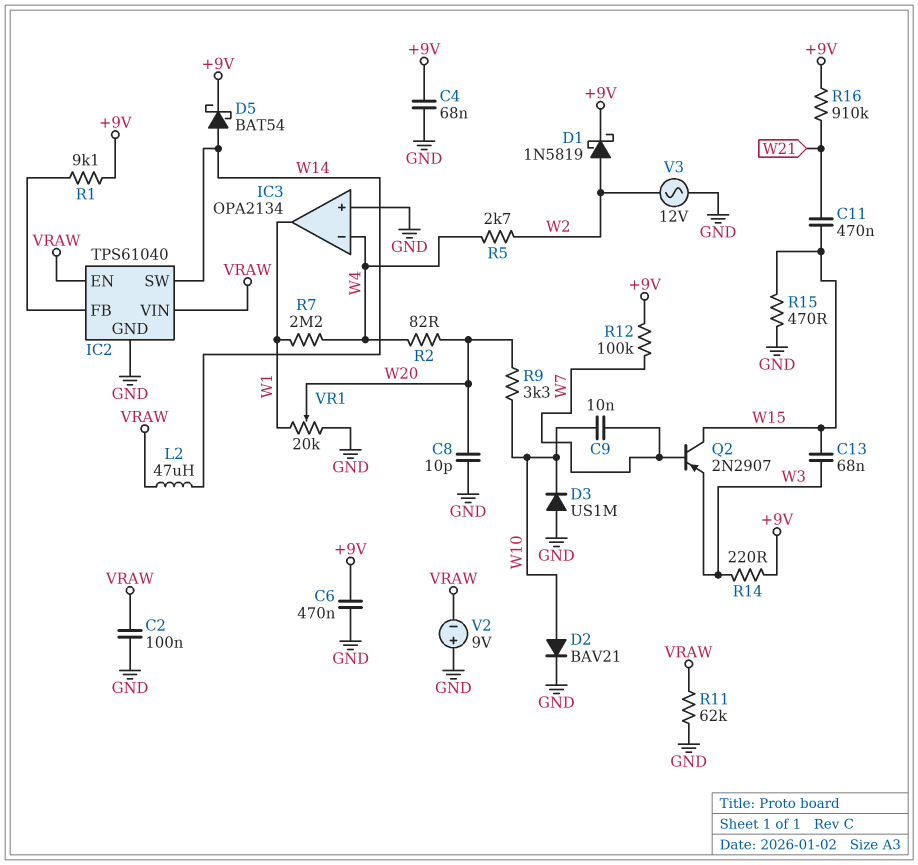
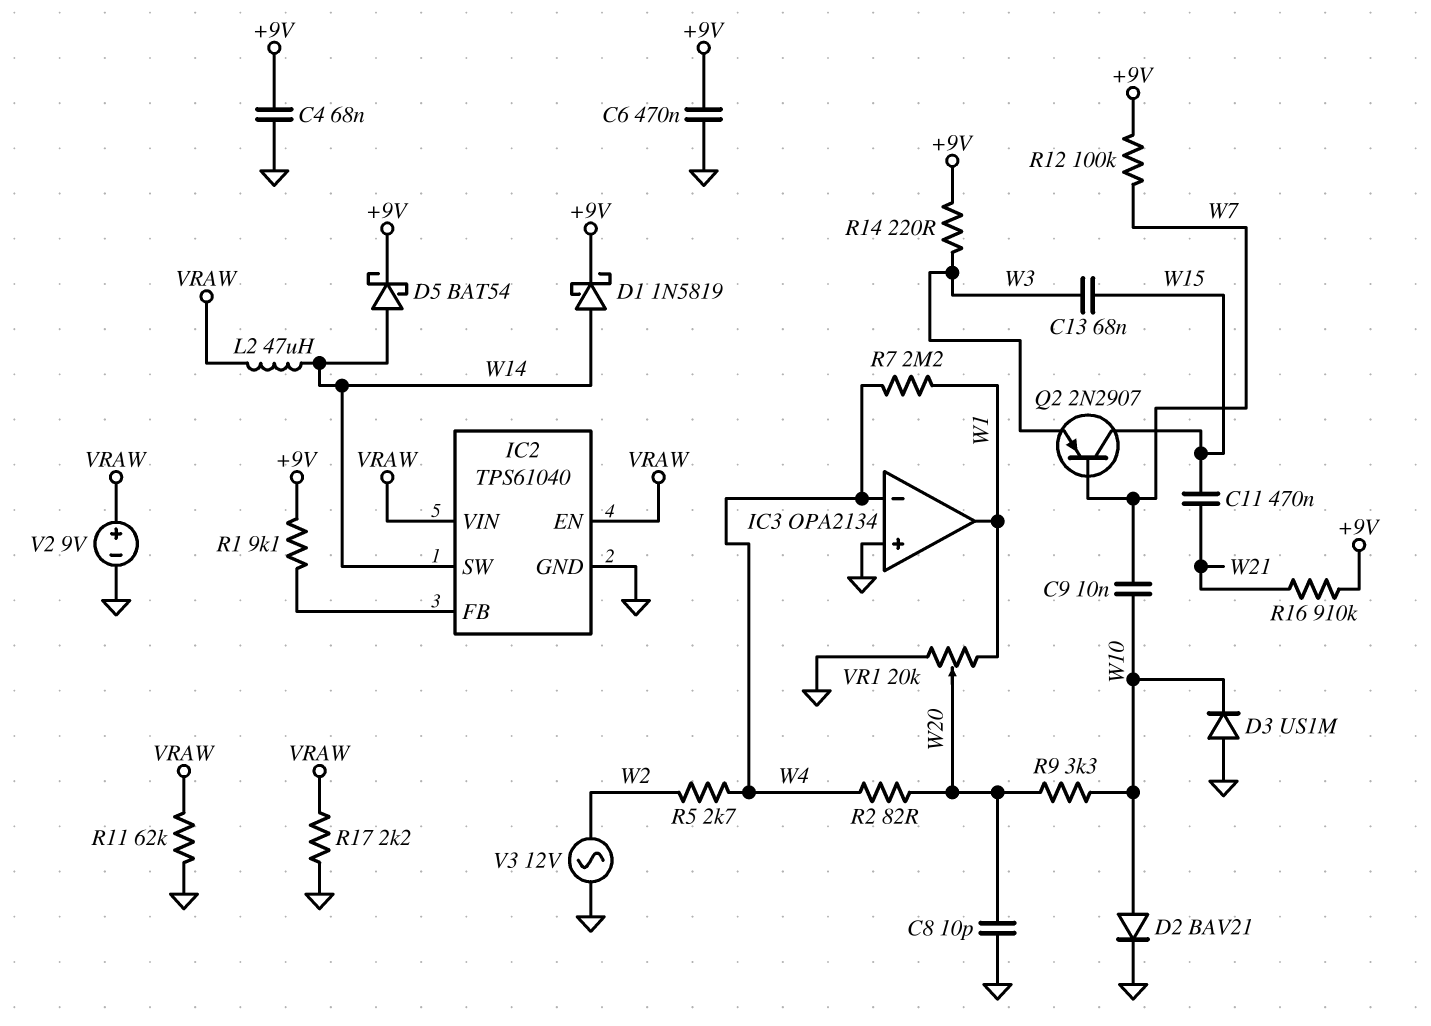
C2: 100nF (GND, VRAW) -> none
D1: schottky 1N5819 (A W2, K +9V) -> schottky 1N5819 (A W14, K +9V)
R15: 470 (GND, W15) -> none
R17: none -> 2.2k (GND, VRAW)
V2: 9V (plus GND, minus VRAW) -> 9V (plus VRAW, minus GND)

